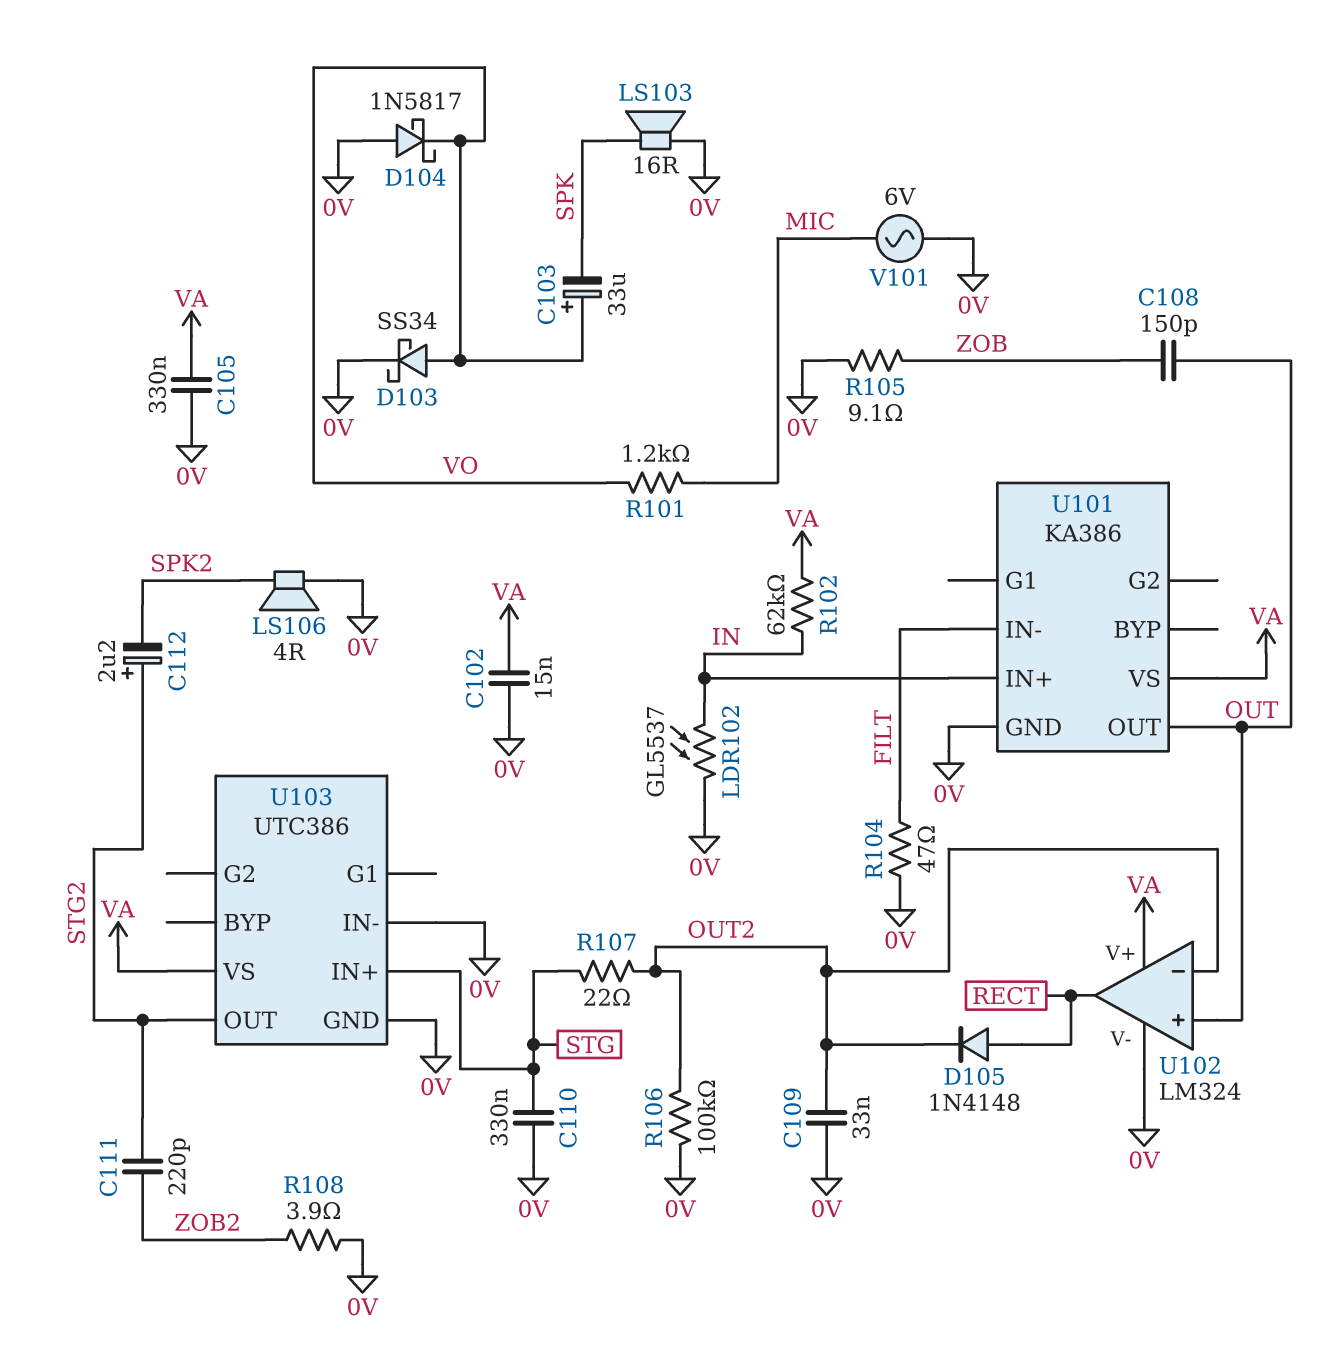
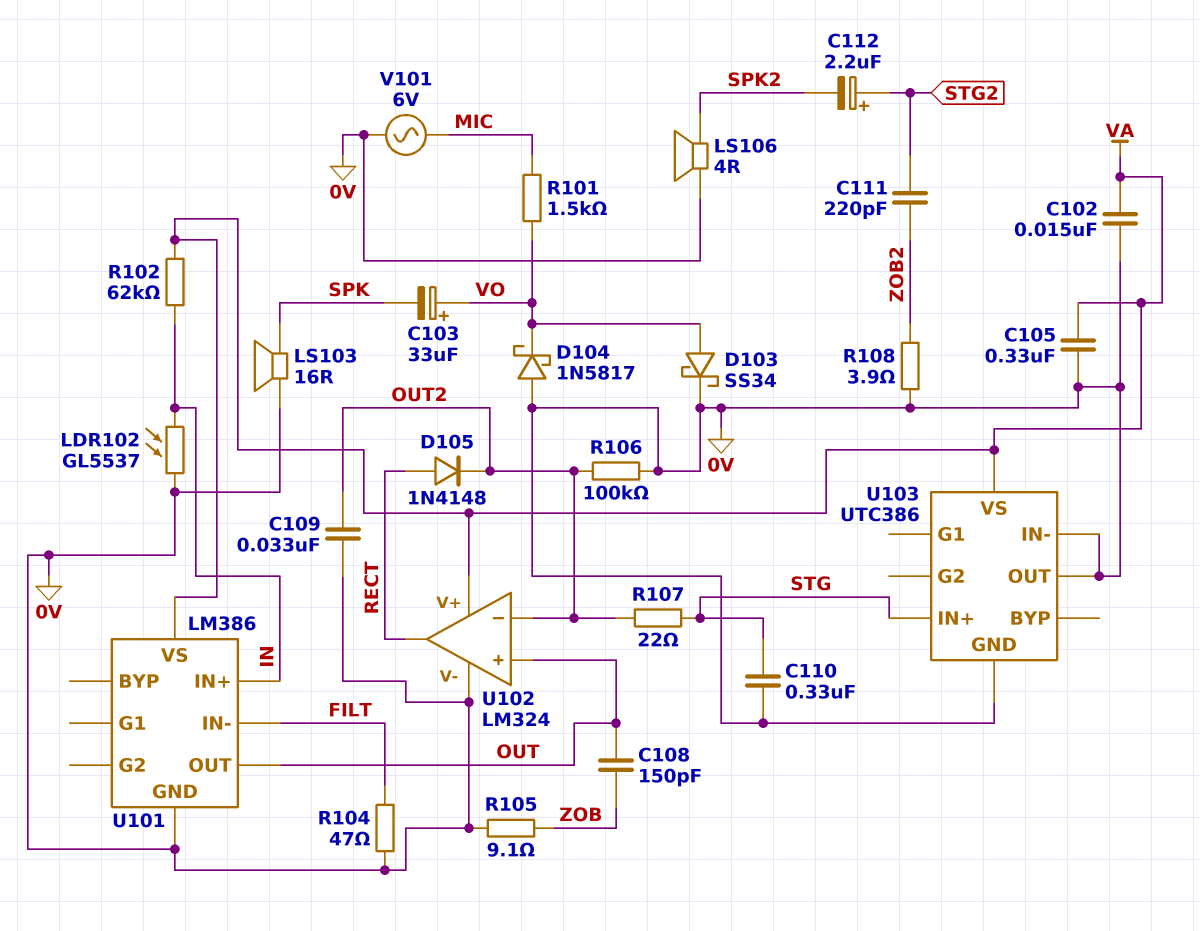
R101: 1.2k (MIC, VO) -> 1.5k (MIC, VO)
U101: KA386 -> LM386
U103 pin OUT: STG2 -> 0V

